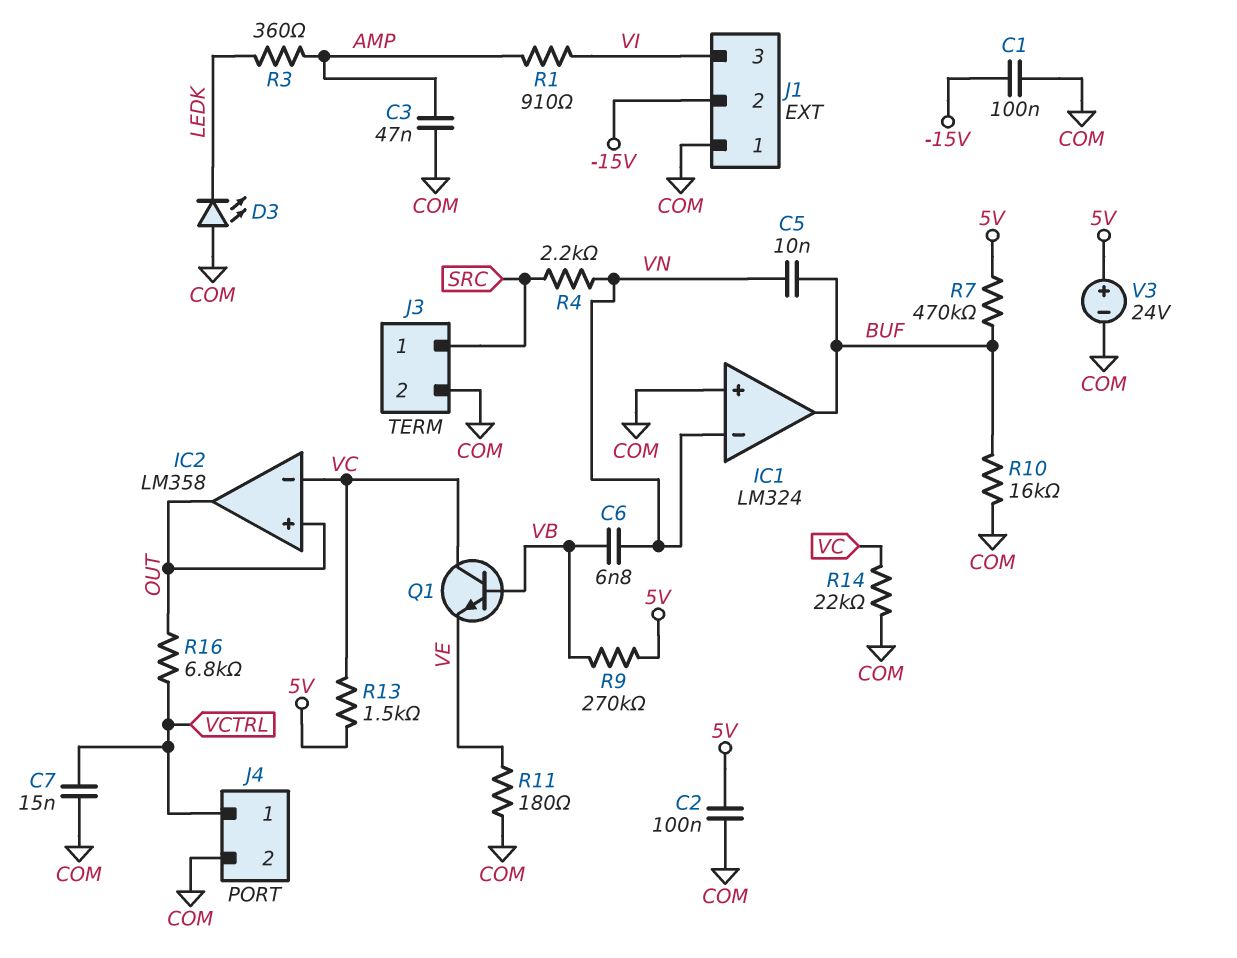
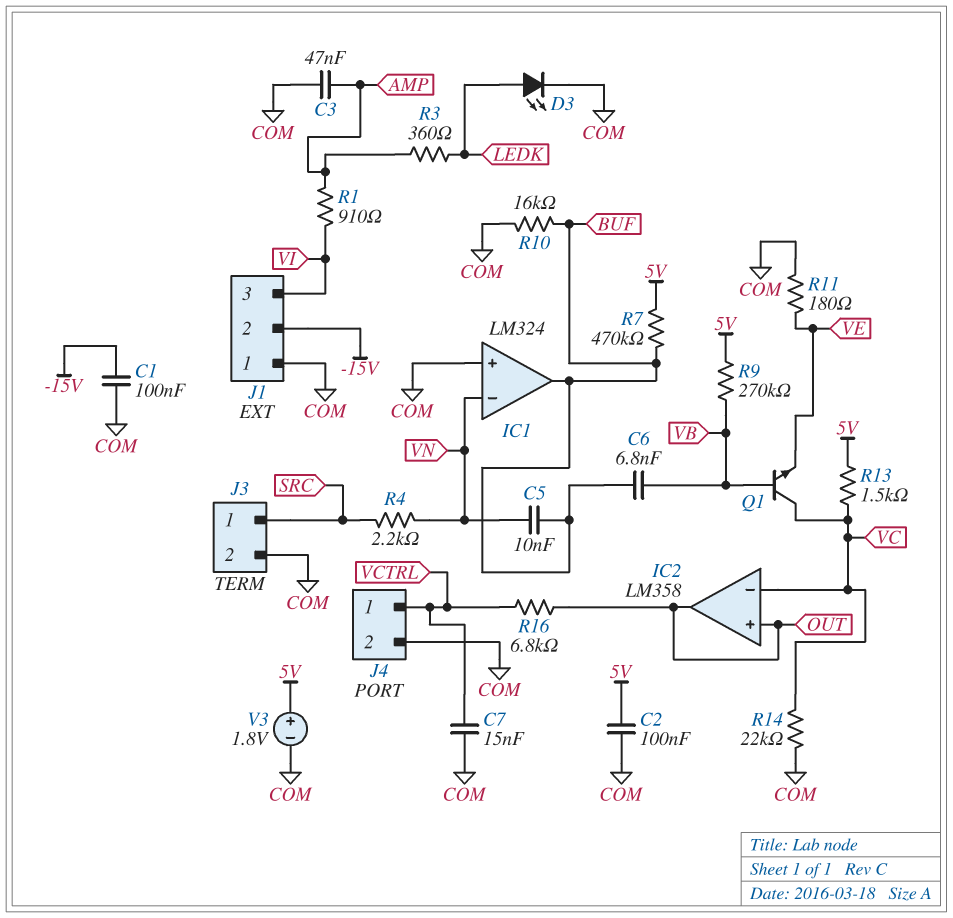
C6: 6.8nF (VB, VN) -> 6.8nF (BUF, VB)
D3: LED (A COM, K LEDK) -> LED (A LEDK, K COM)
V3: 24V (plus 5V, minus COM) -> 1.8V (plus 5V, minus COM)

